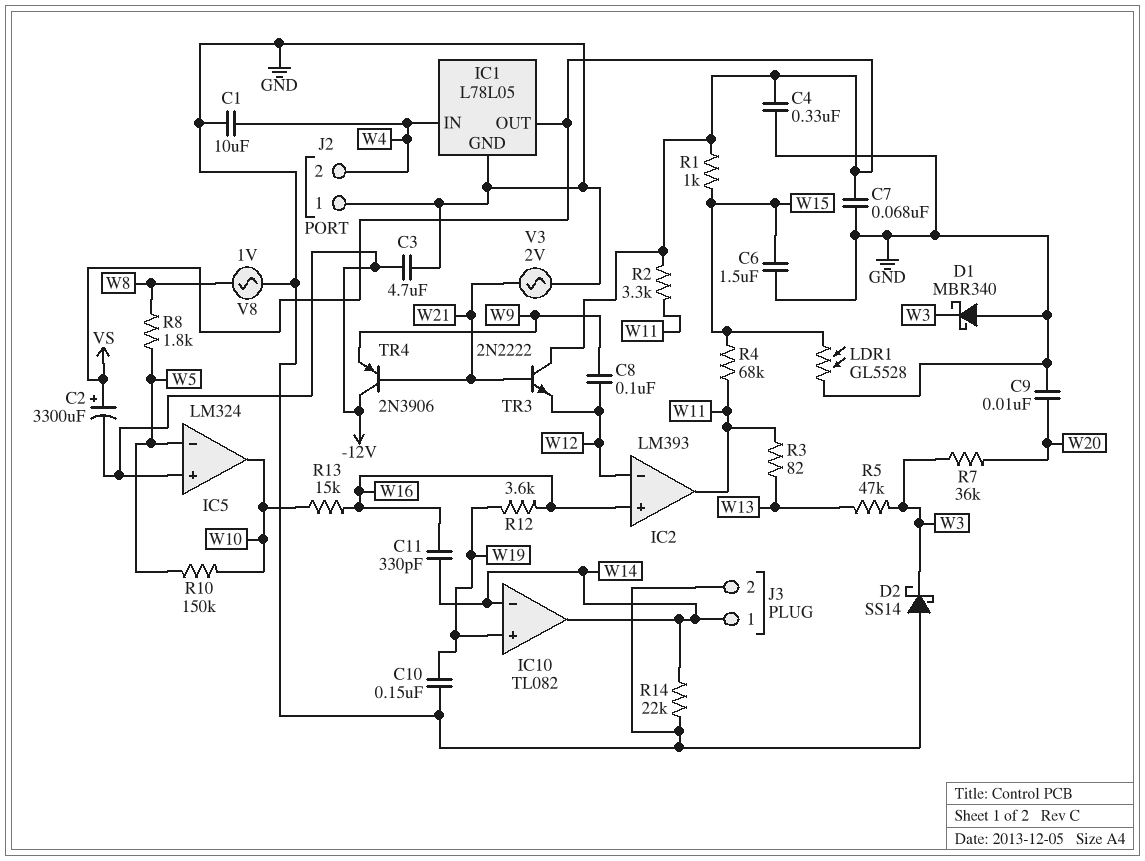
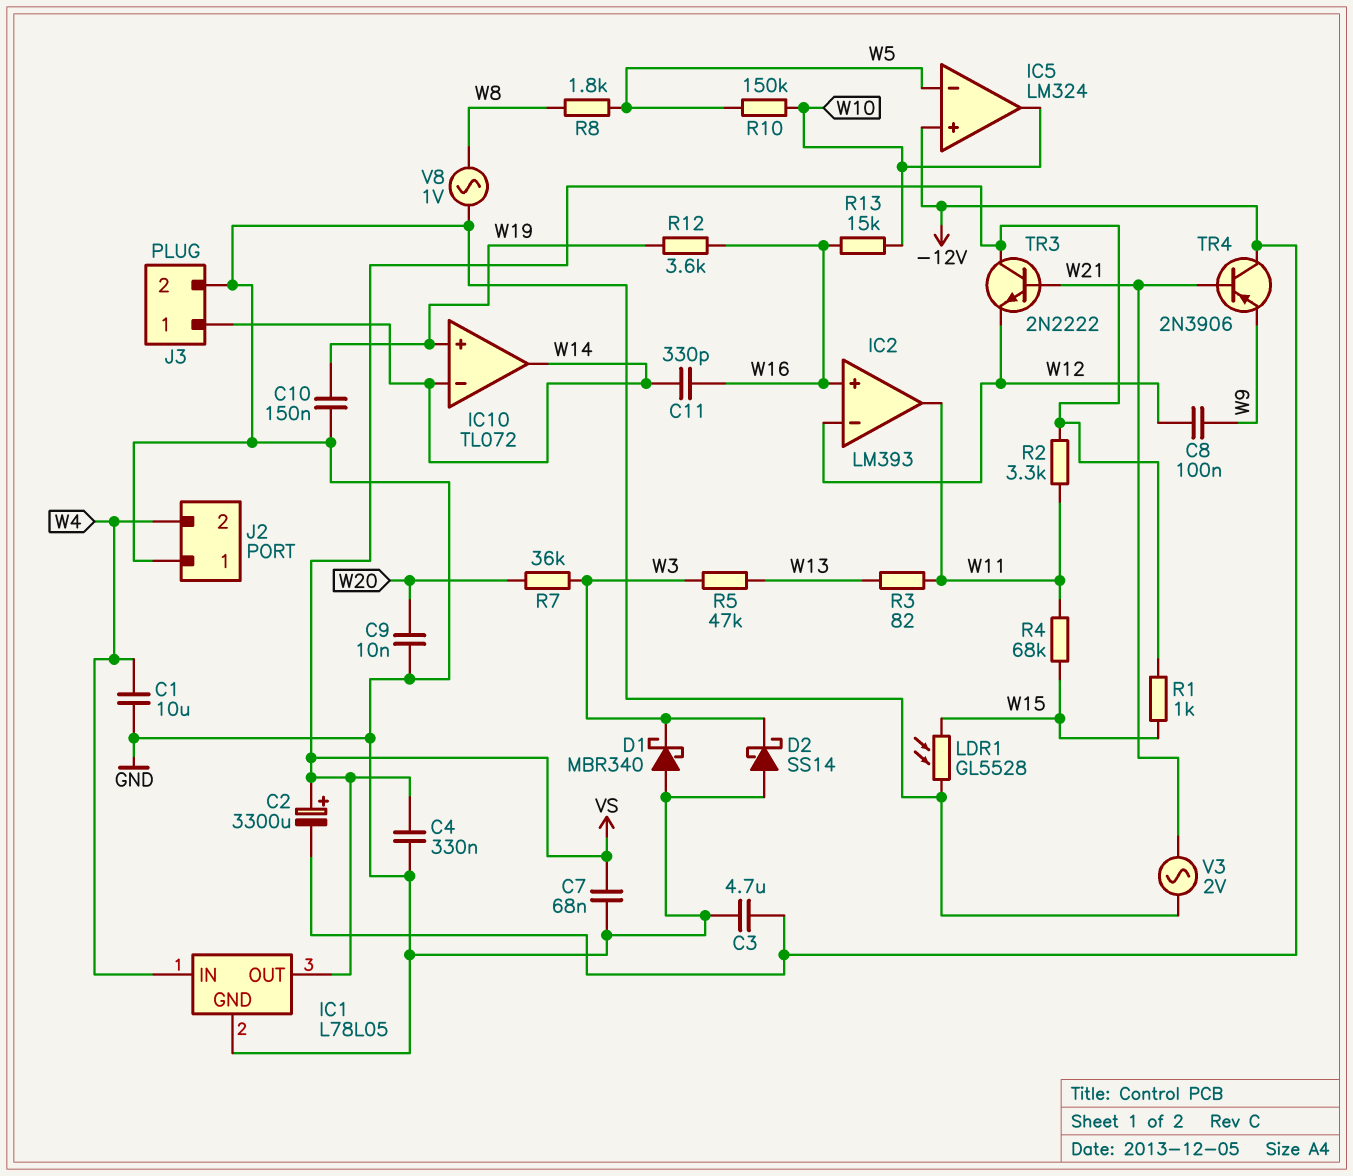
C6: 1.5uF (GND, W15) -> none
IC10: TL082 -> TL072
R14: 22k (GND, W14) -> none

